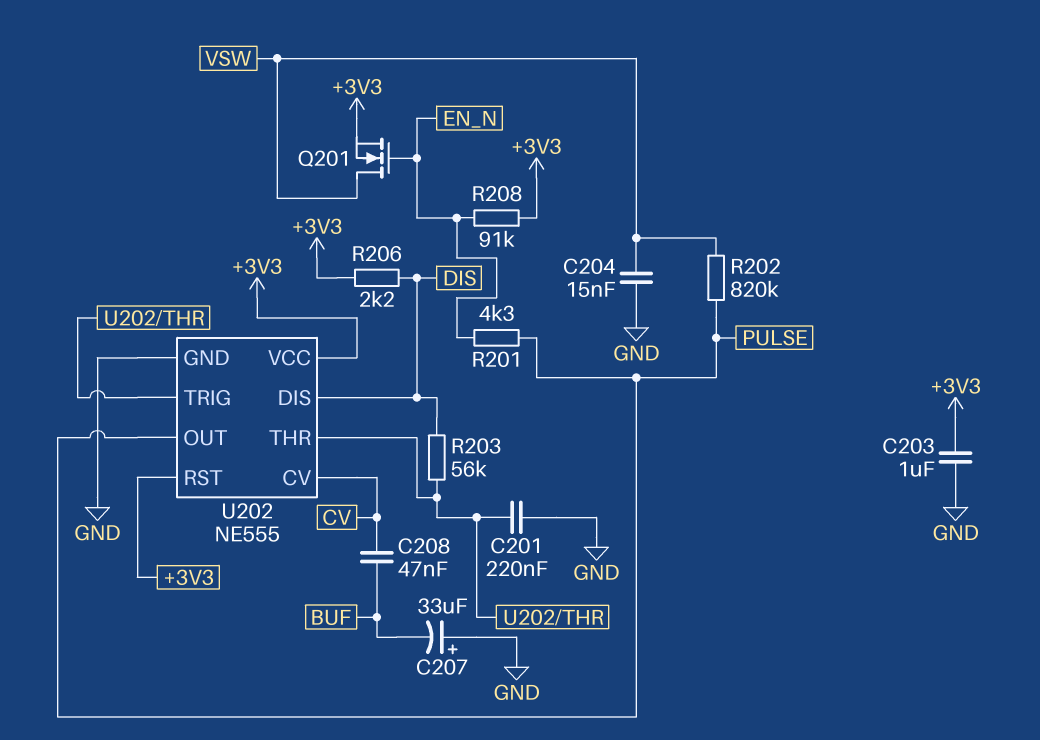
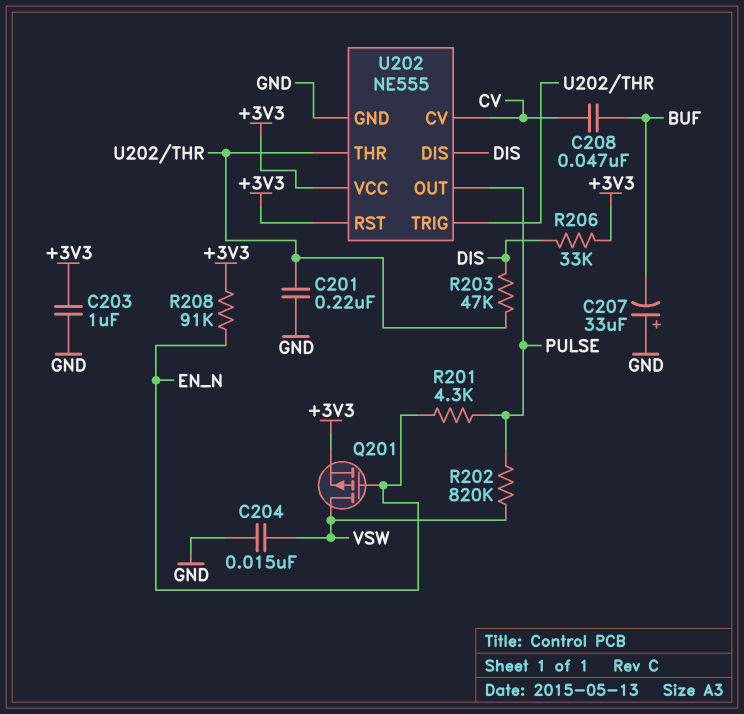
Q201: NMOS (G EN_N, D VSW, S +3V3) -> PMOS (G EN_N, D VSW, S +3V3)
R203: 56k (DIS, U202/THR) -> 47k (DIS, U202/THR)
R206: 2.2k (+3V3, DIS) -> 33k (+3V3, DIS)

